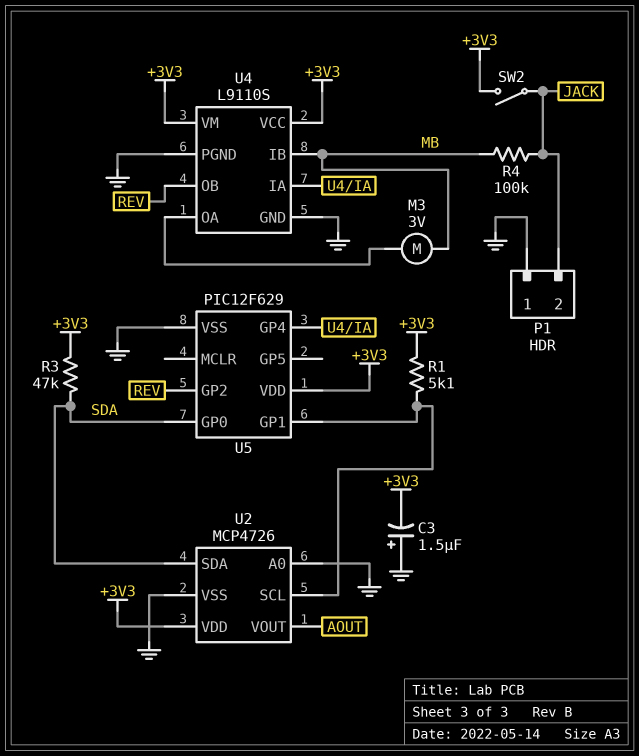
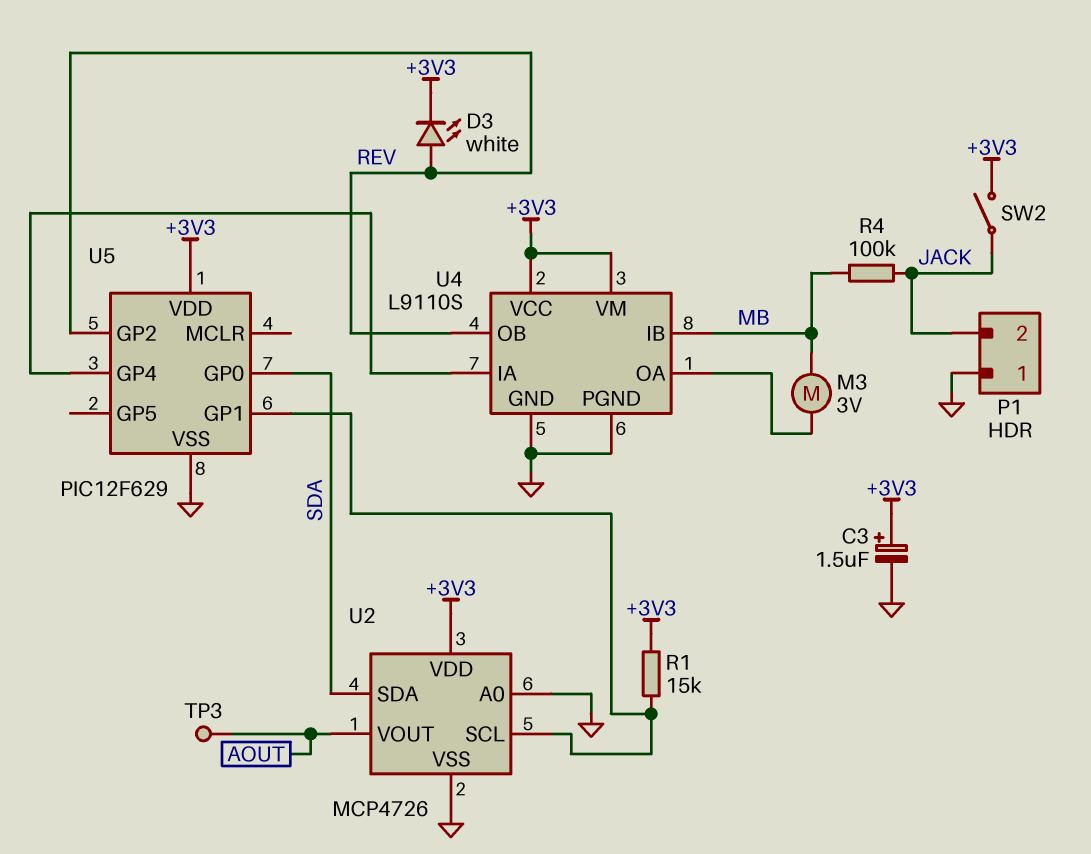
C3: 1.5uF (plus GND, minus +3V3) -> 1.5uF (plus +3V3, minus GND)
D3: none -> LED white (A REV, K +3V3)
R1: 5.1k (+3V3, U2/SCL) -> 15k (+3V3, U2/SCL)
R3: 47k (+3V3, SDA) -> none
TP3: none -> test point (AOUT)

